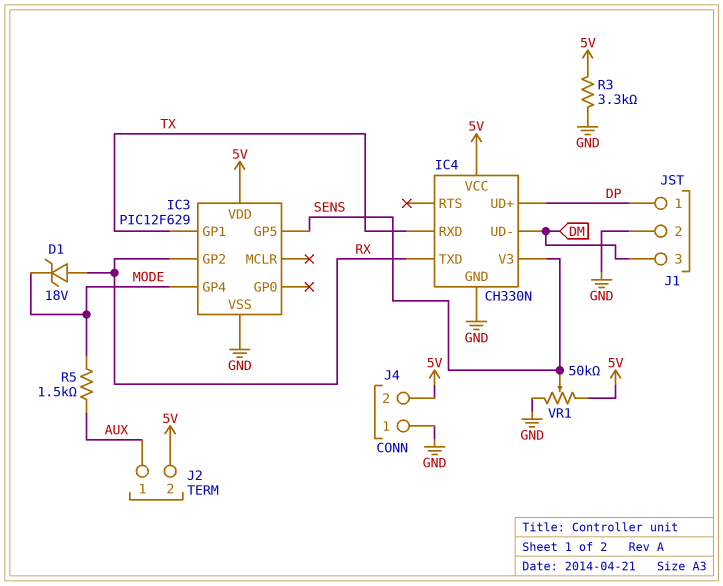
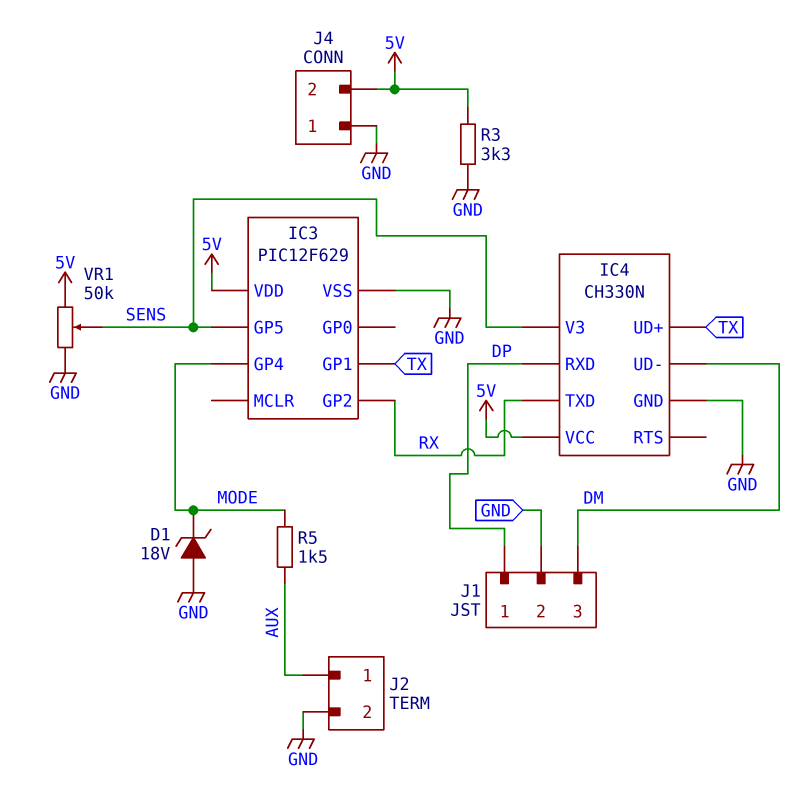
D1: zener 18V (A RX, K MODE) -> zener 18V (A GND, K MODE)
IC4 pin RXD: TX -> DP
IC4 pin UD+: DP -> TX
J2 pin 2: 5V -> GND

